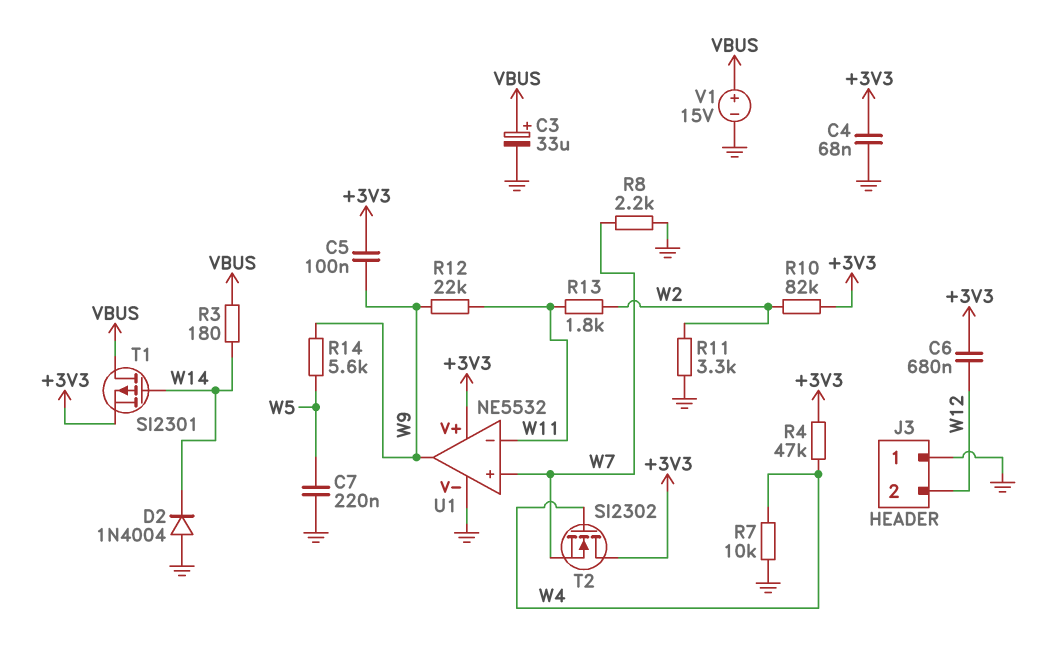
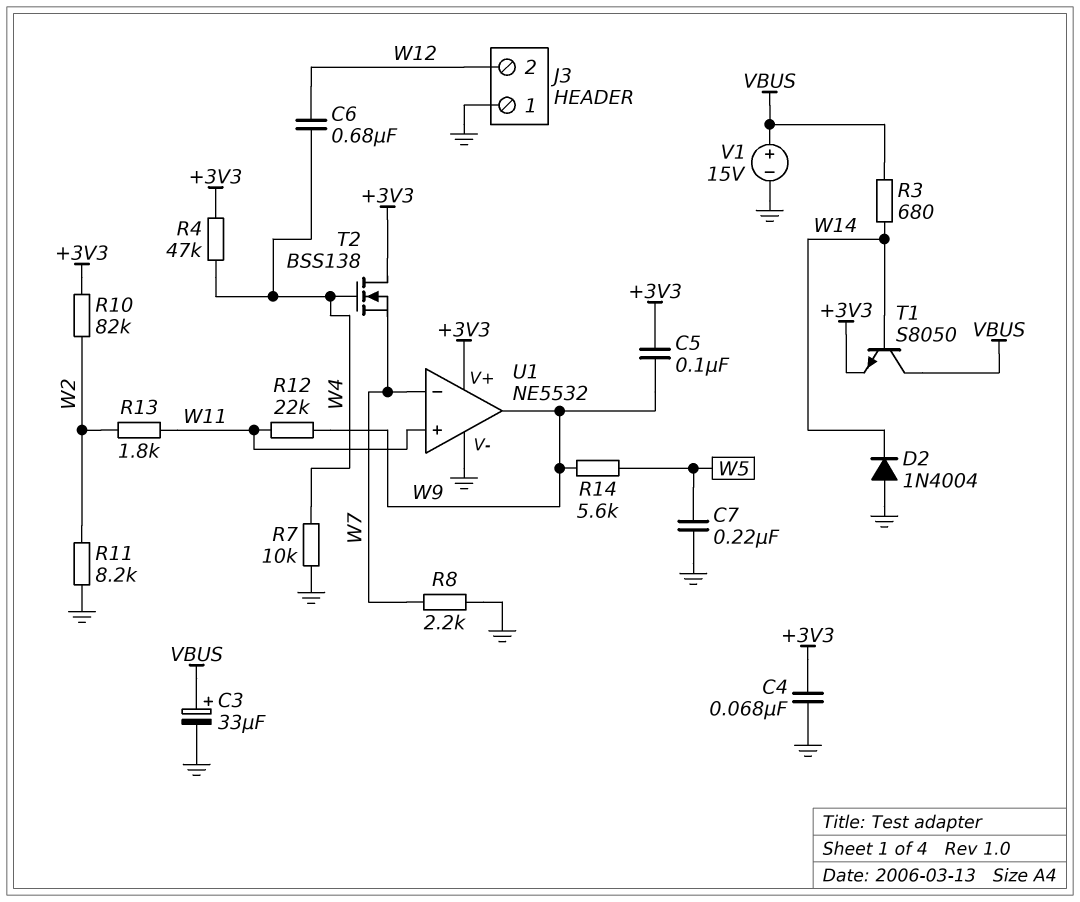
C6: 680nF (+3V3, W12) -> 680nF (W4, W12)
R3: 180 (VBUS, W14) -> 680 (VBUS, W14)
R11: 3.3k (GND, W2) -> 8.2k (GND, W2)
T1: PMOS SI2301 (G W14, D VBUS, S +3V3) -> NPN S8050 (B W14, C VBUS, E +3V3)
T2: NMOS SI2302 (G W4, D +3V3, S W7) -> NMOS BSS138 (G W4, D +3V3, S W7)
U1 pin in+: W7 -> W11
U1 pin in-: W11 -> W7

